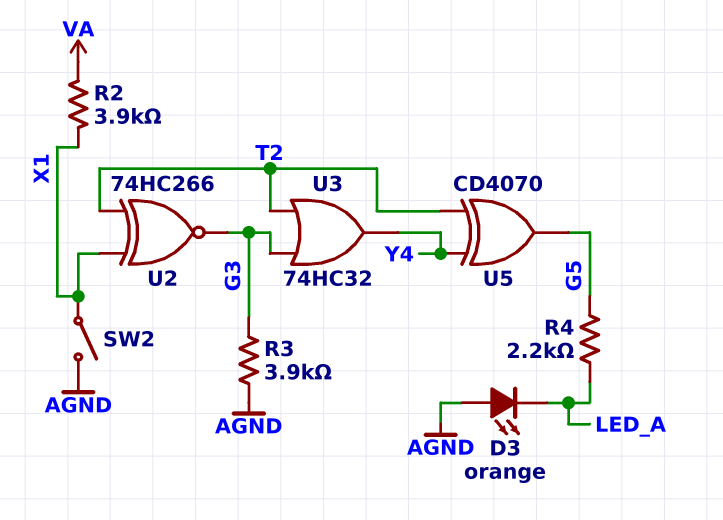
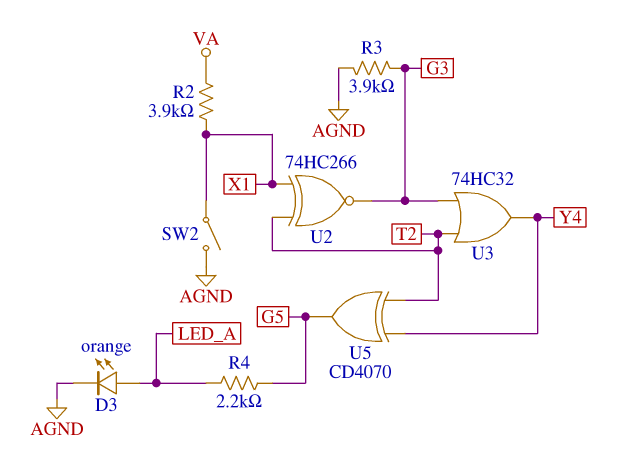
D3: LED orange (A AGND, K LED_A) -> LED orange (A LED_A, K AGND)

